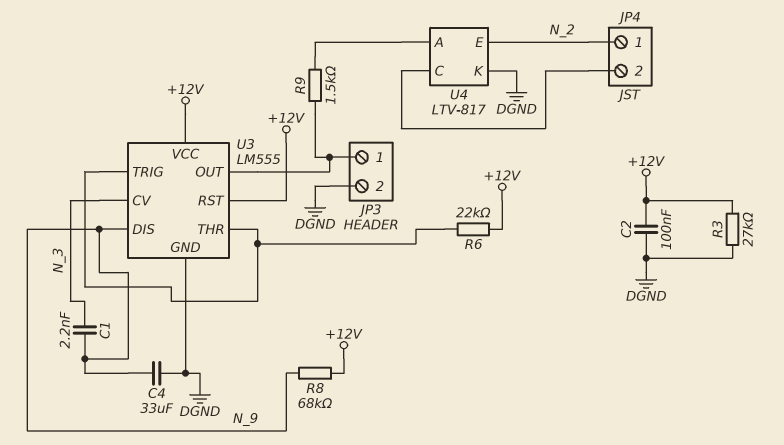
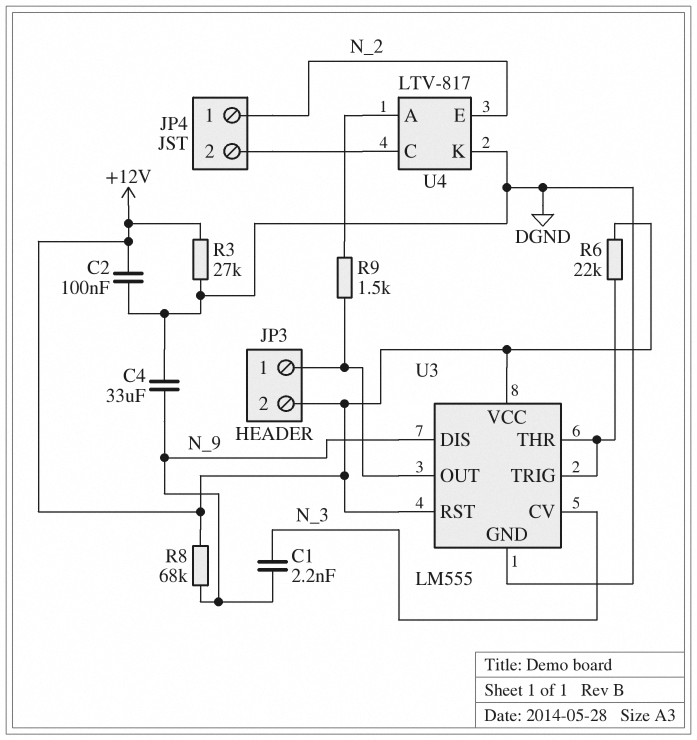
JP3 pin 2: DGND -> +12V

